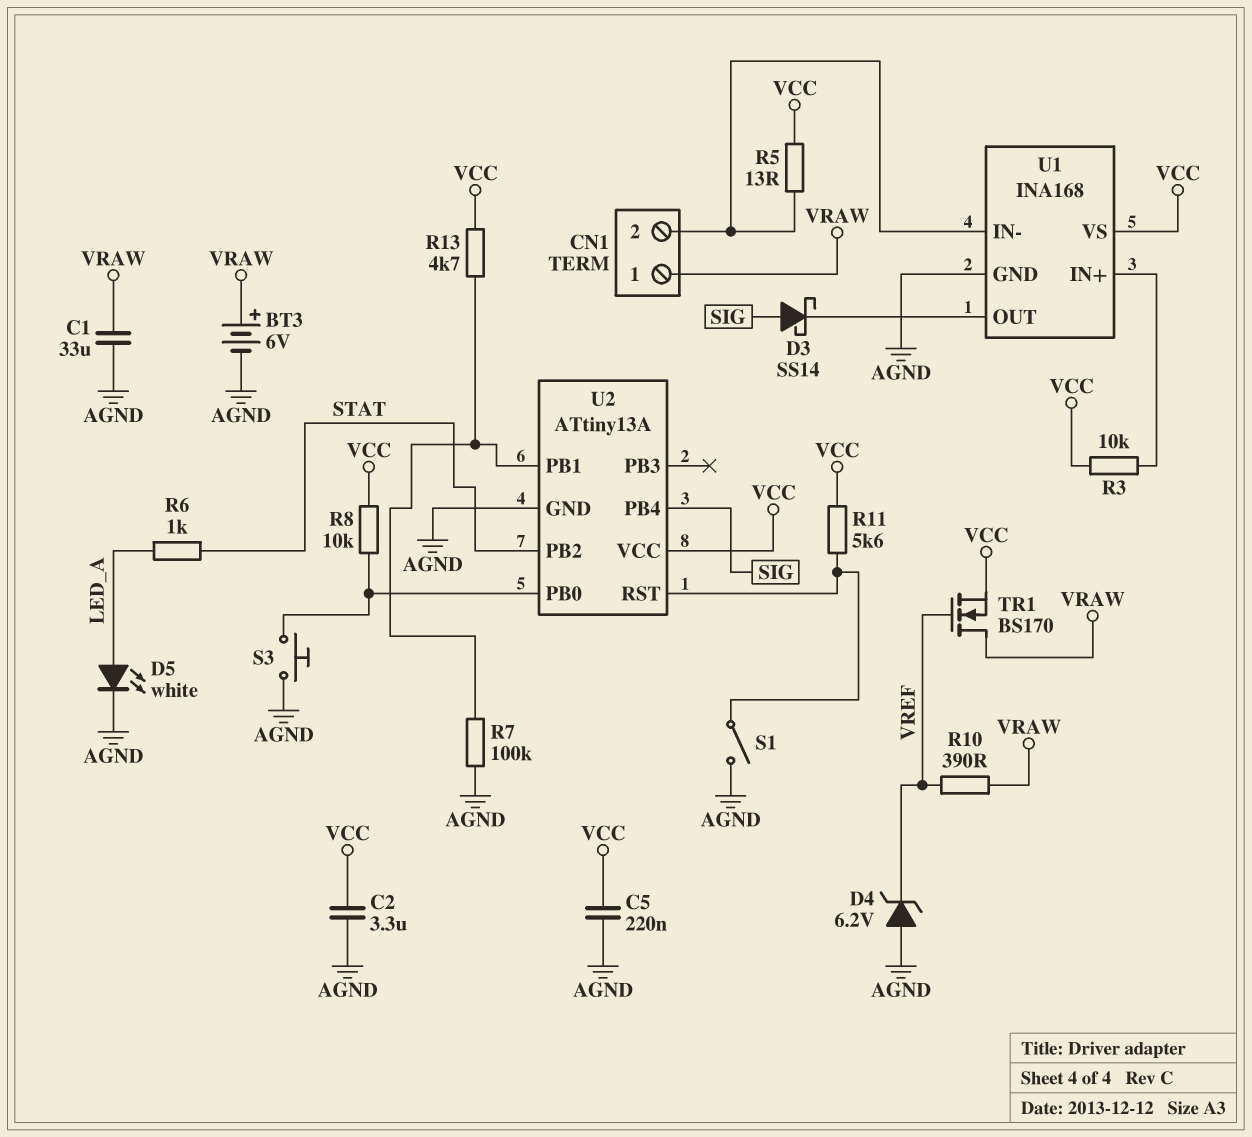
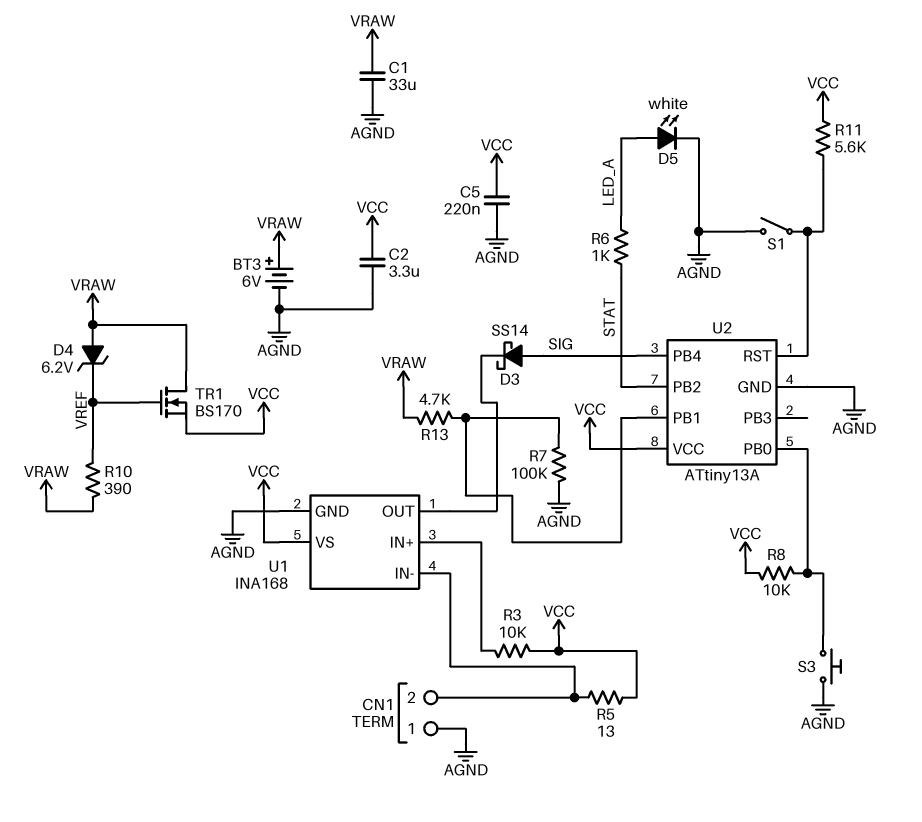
CN1 pin 1: VRAW -> AGND
D4: zener 6.2V (A AGND, K VREF) -> zener 6.2V (A VRAW, K VREF)
R13: 4.7k (U2/PB1, VCC) -> 4.7k (U2/PB1, VRAW)

